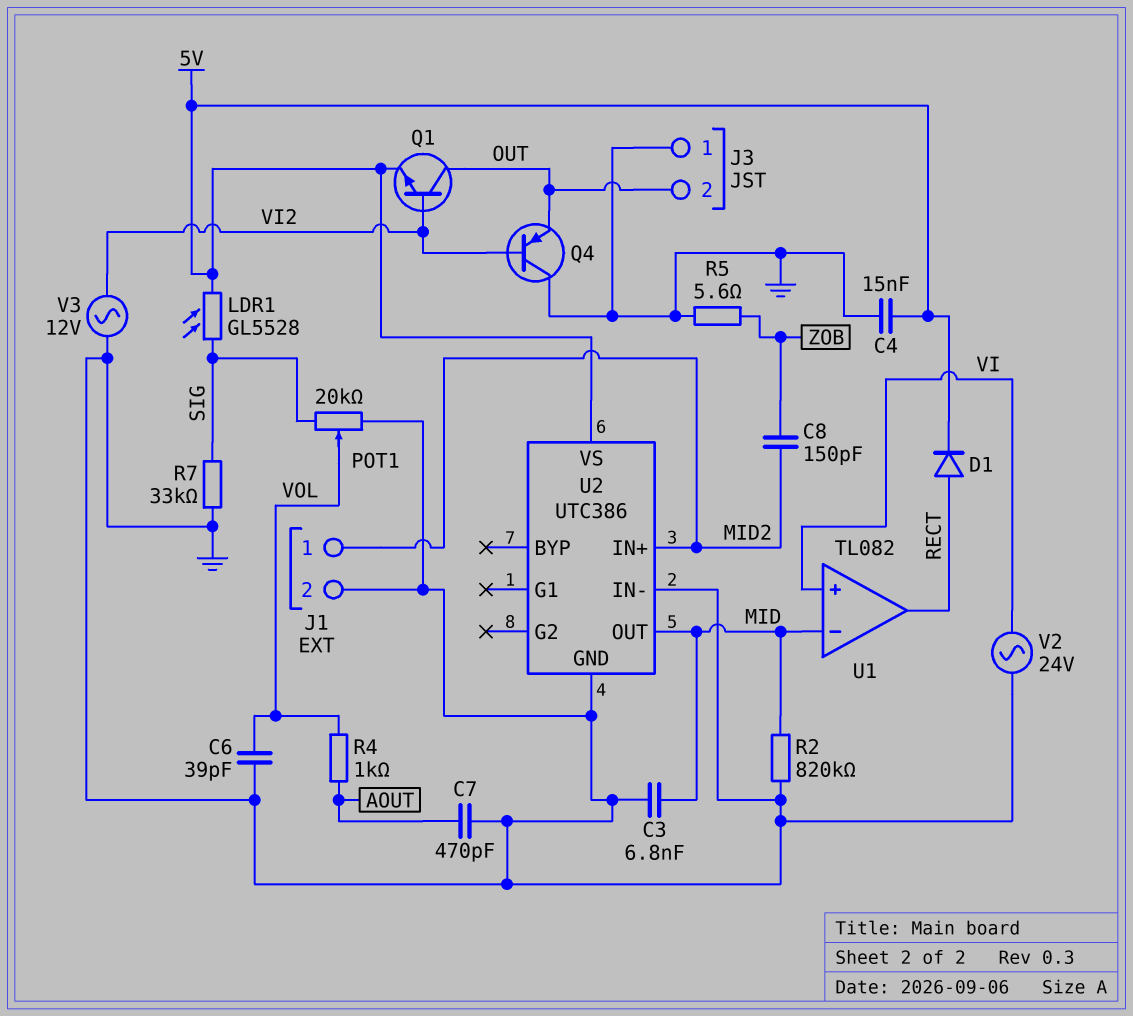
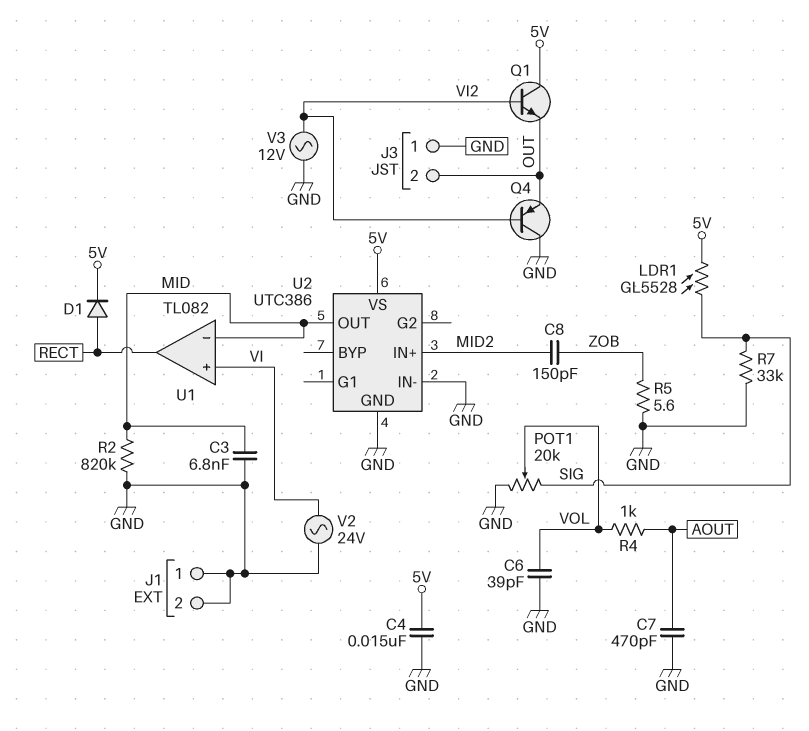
J1 pin 1: MID2 -> GND
Q1: NPN (B VI2, C OUT, E 5V) -> NPN (B VI2, C 5V, E OUT)

